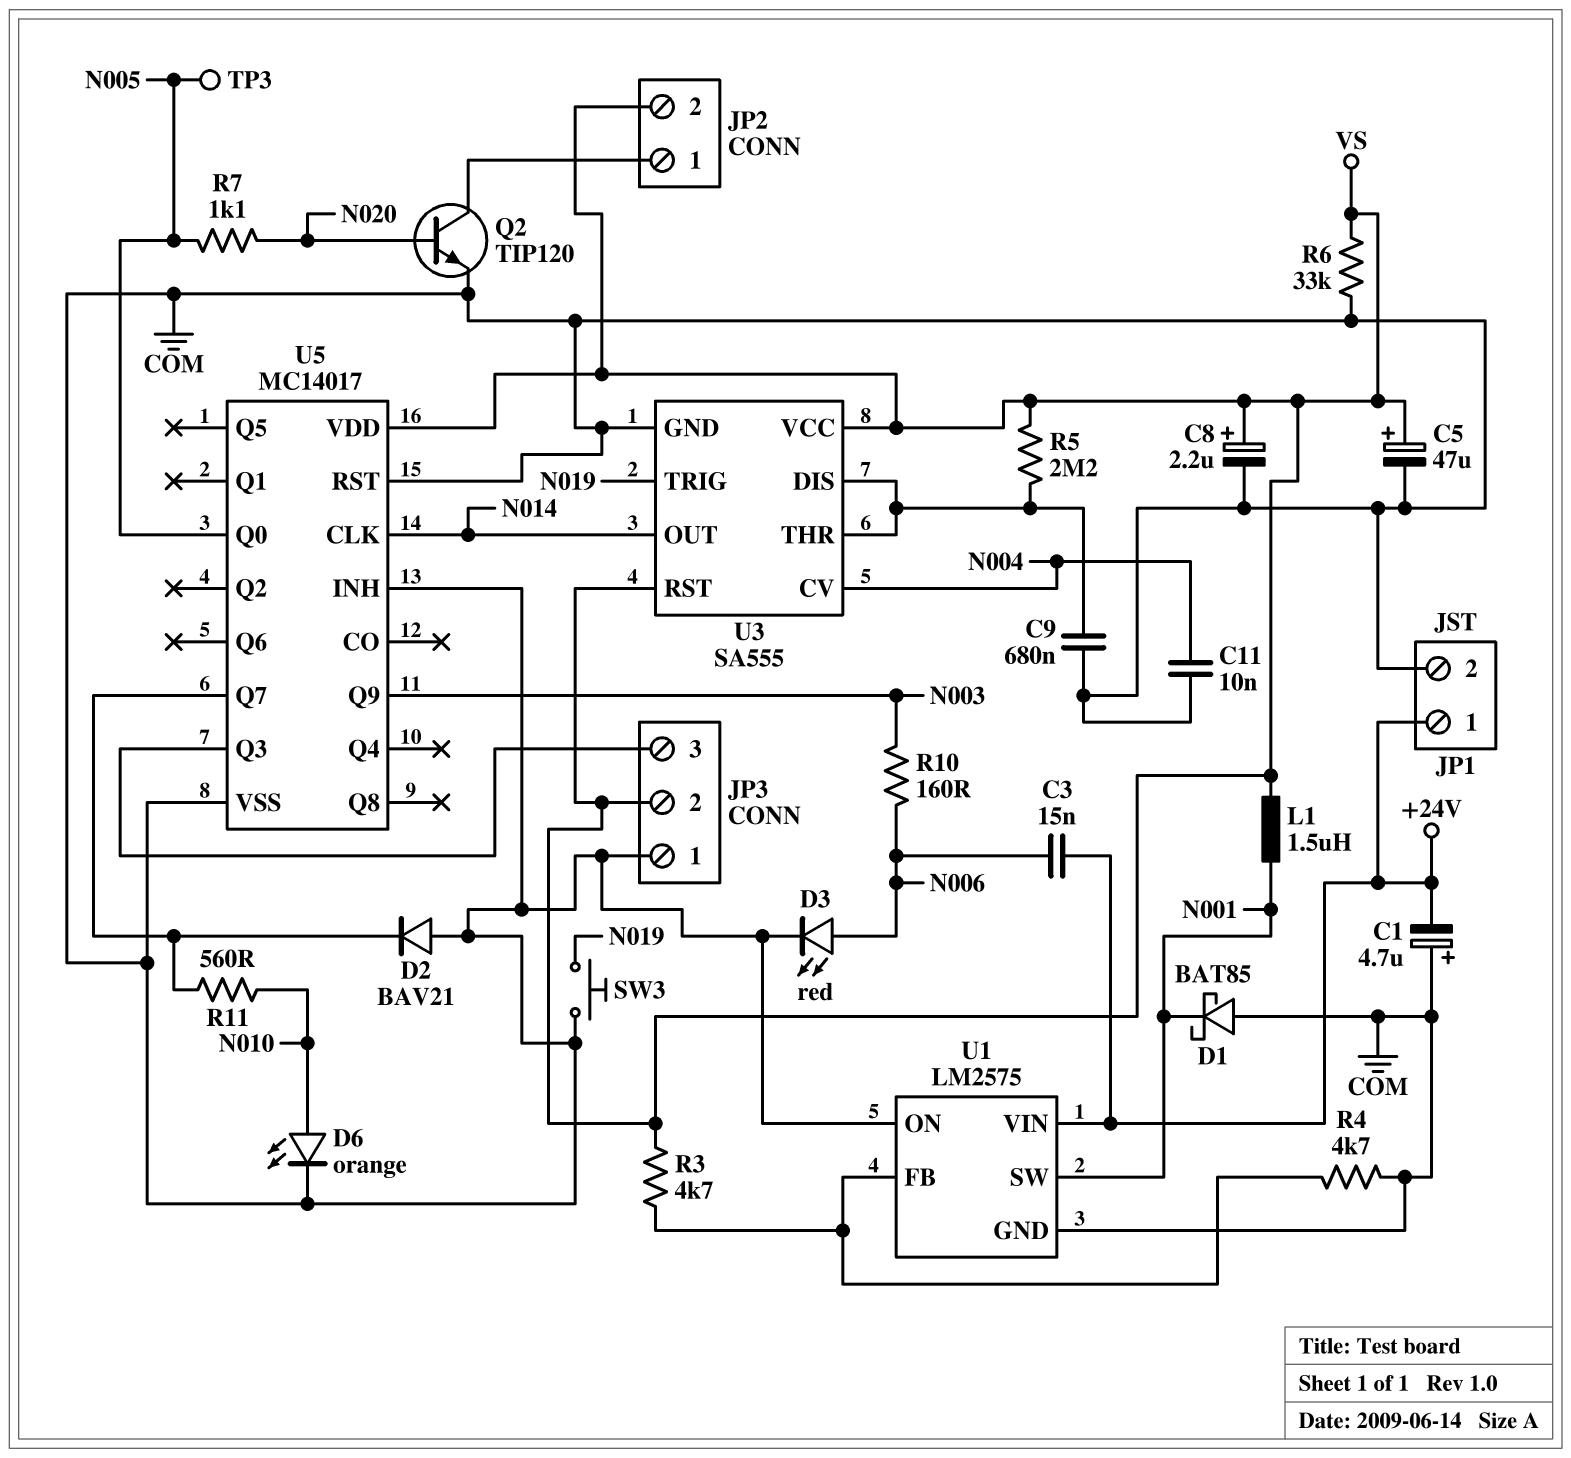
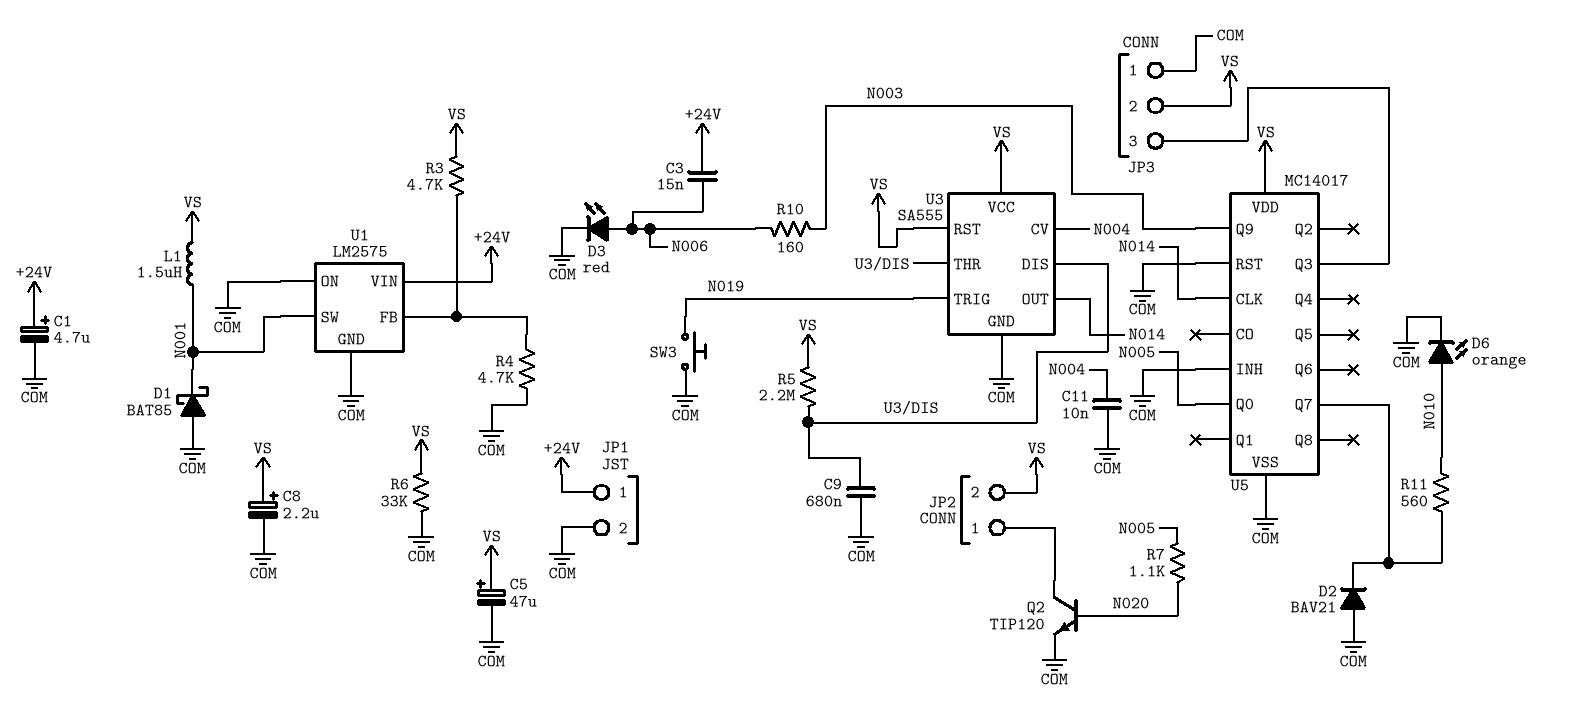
C1: 4.7uF (plus COM, minus +24V) -> 4.7uF (plus +24V, minus COM)
TP3: test point (N005) -> none

